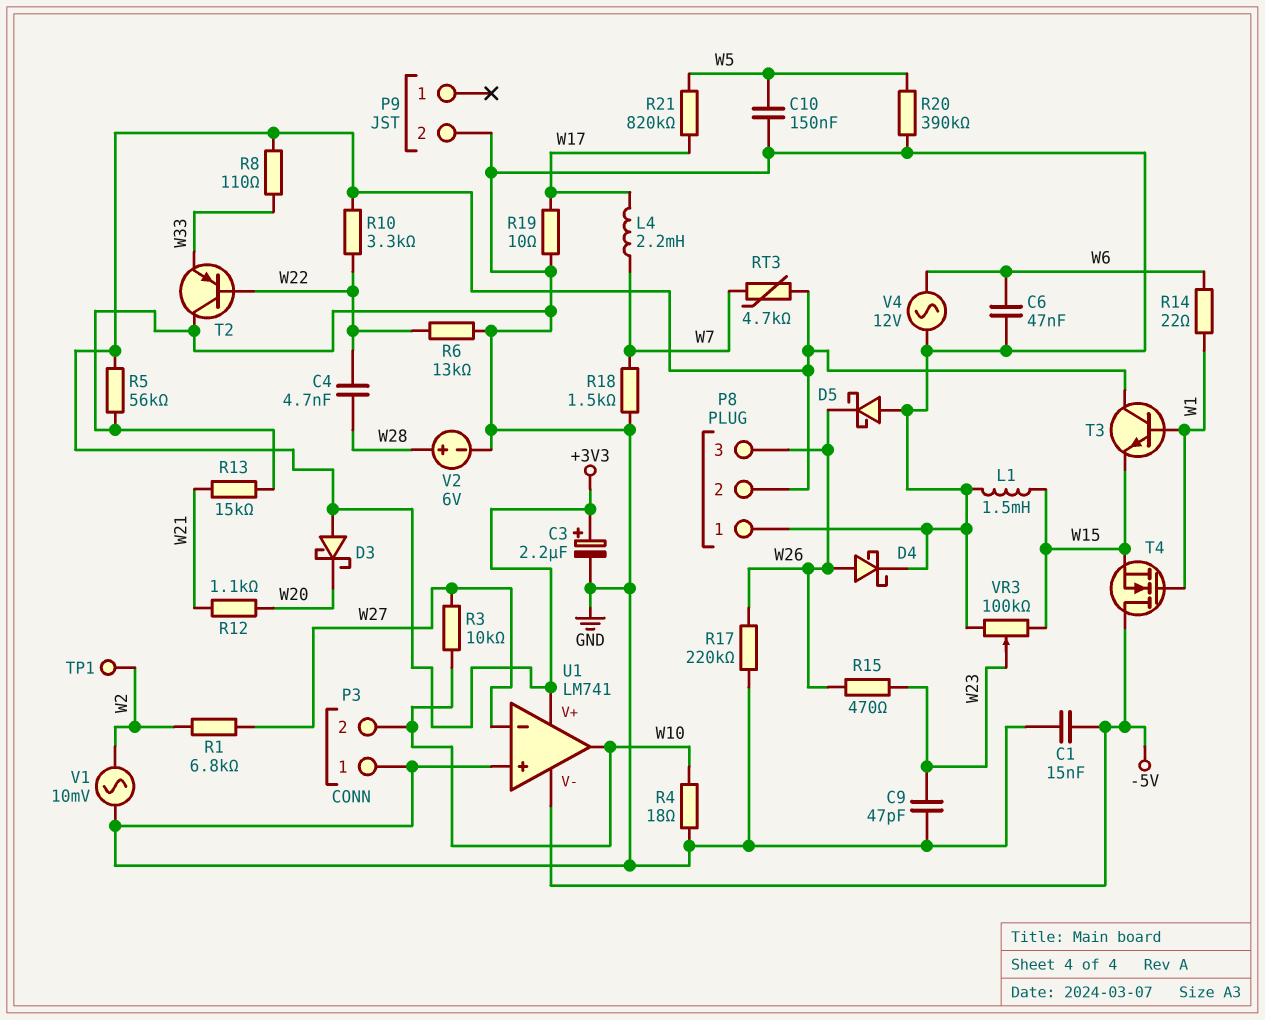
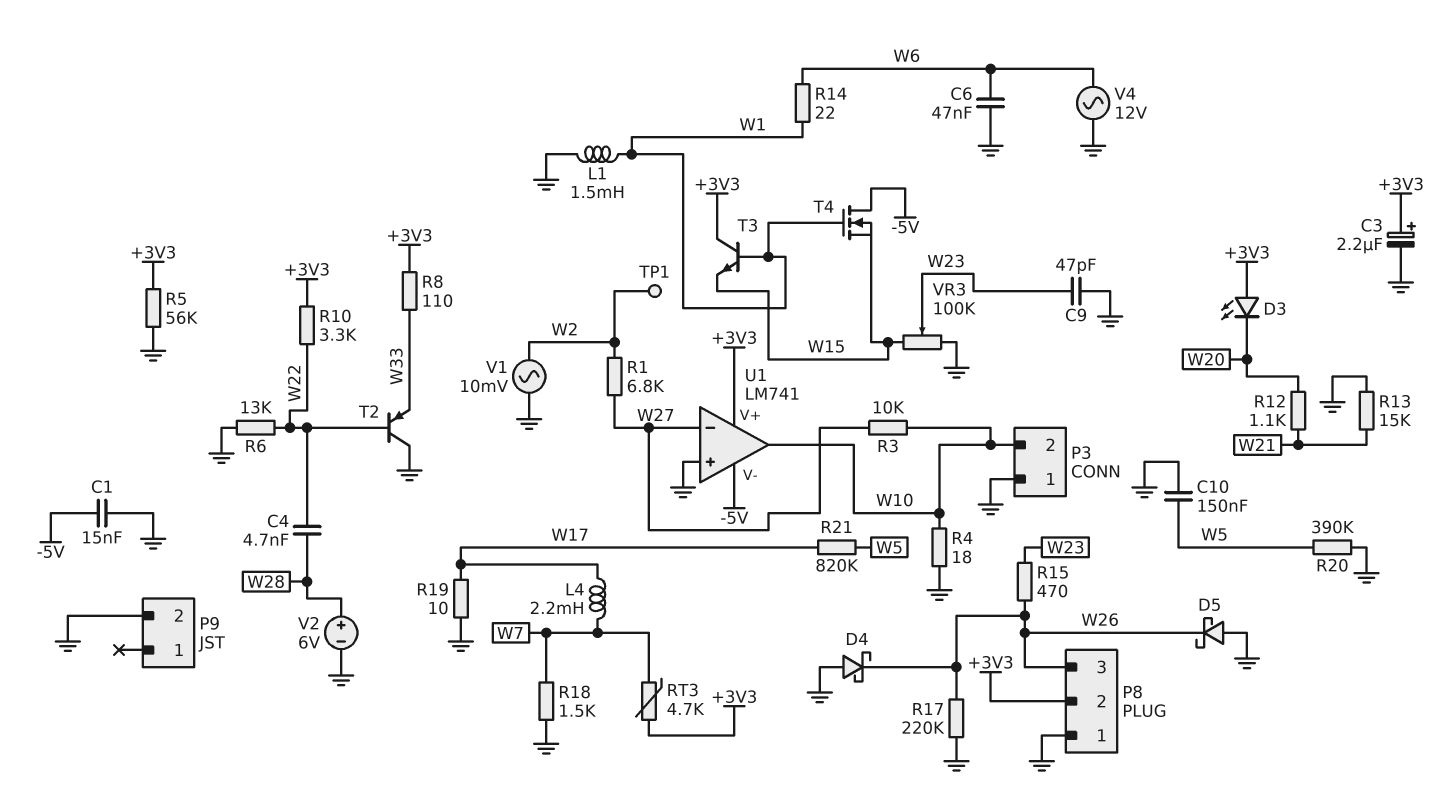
D3: schottky (A +3V3, K W20) -> LED (A +3V3, K W20)
D4: schottky (A W26, K GND) -> schottky (A GND, K W26)
L1: 1.5mH (GND, W15) -> 1.5mH (GND, W1)

